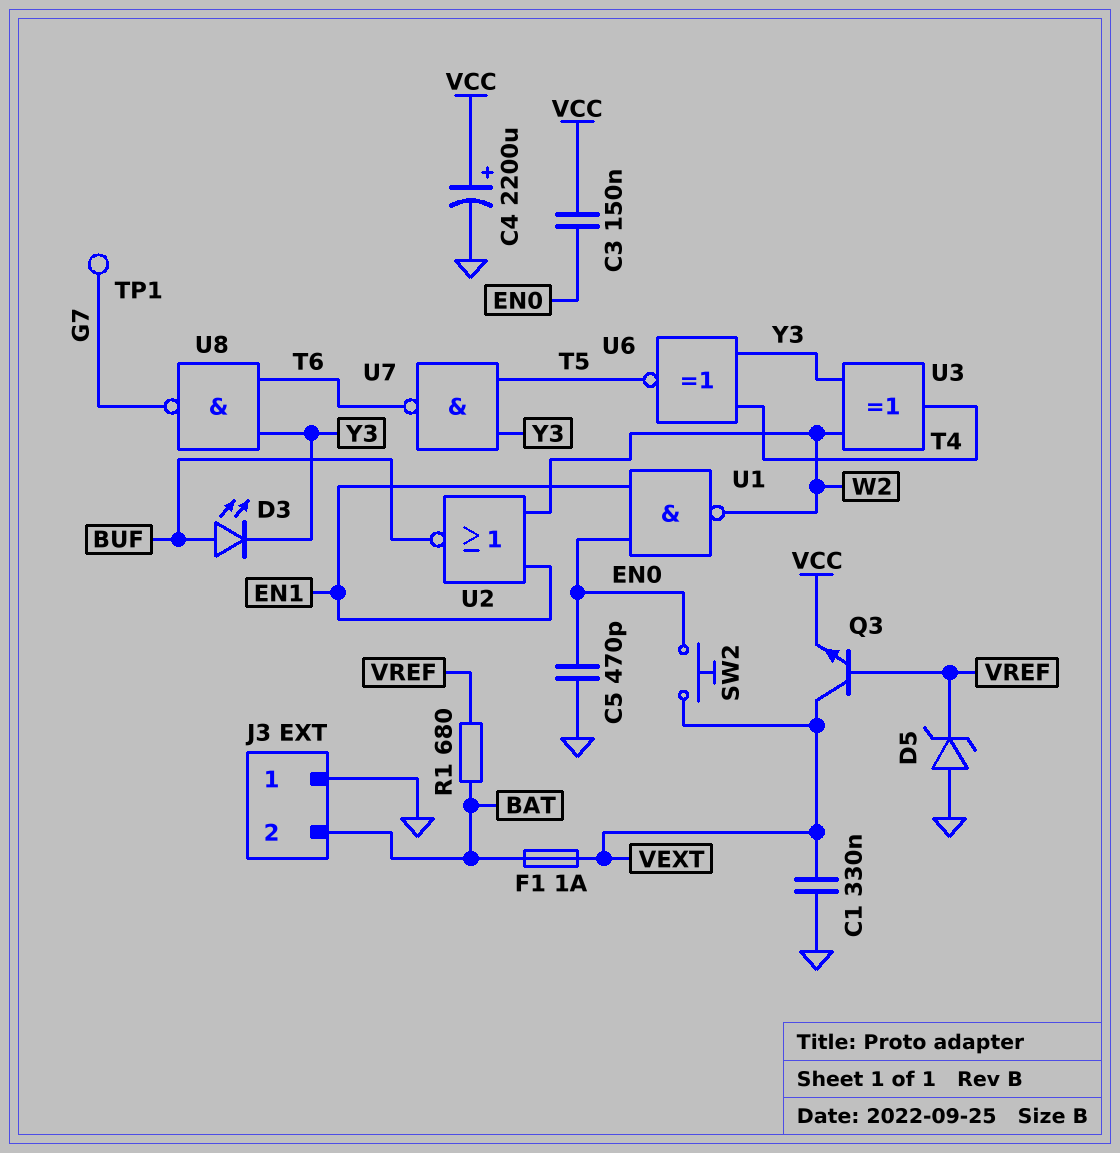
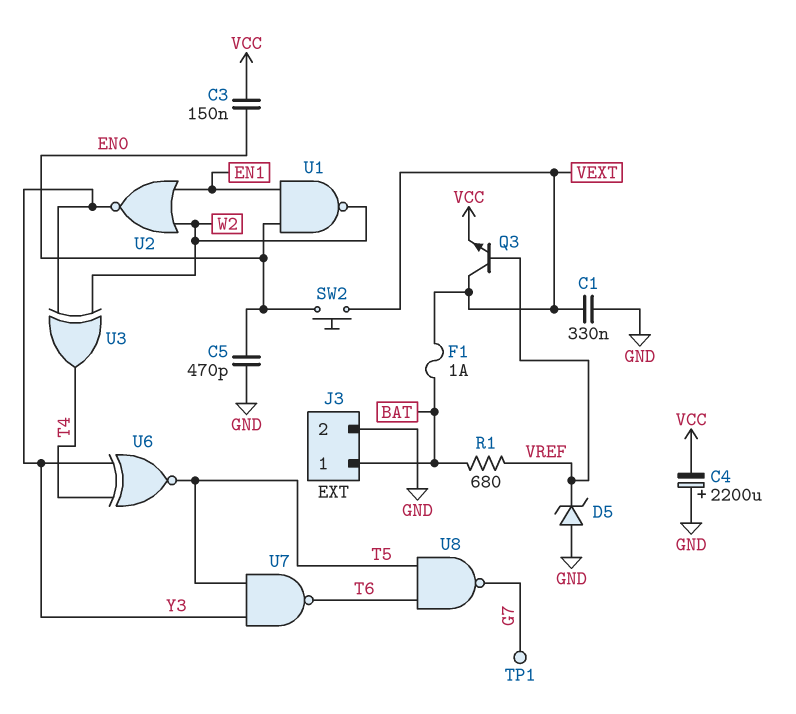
C4: 2200uF (plus VCC, minus GND) -> 2200uF (plus GND, minus VCC)
D3: LED (A BUF, K Y3) -> none
J3 pin 1: GND -> BAT
J3 pin 2: BAT -> GND
U2: NOR (in EN1, in W2, out BUF) -> NOR (in EN1, in W2, out Y3)
U8: NAND (in T6, in Y3, out G7) -> NAND (in T5, in T6, out G7)

